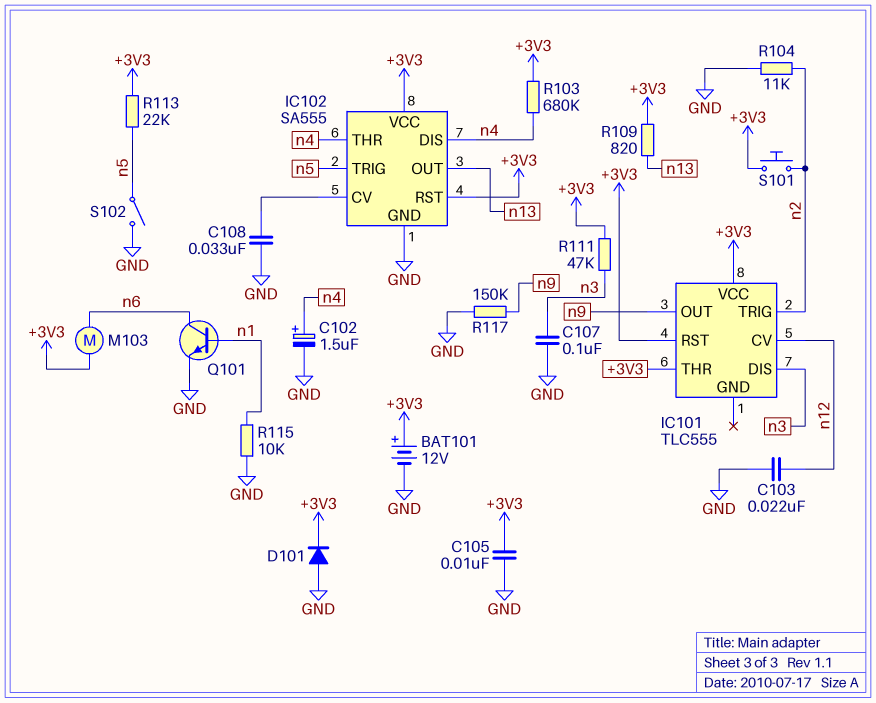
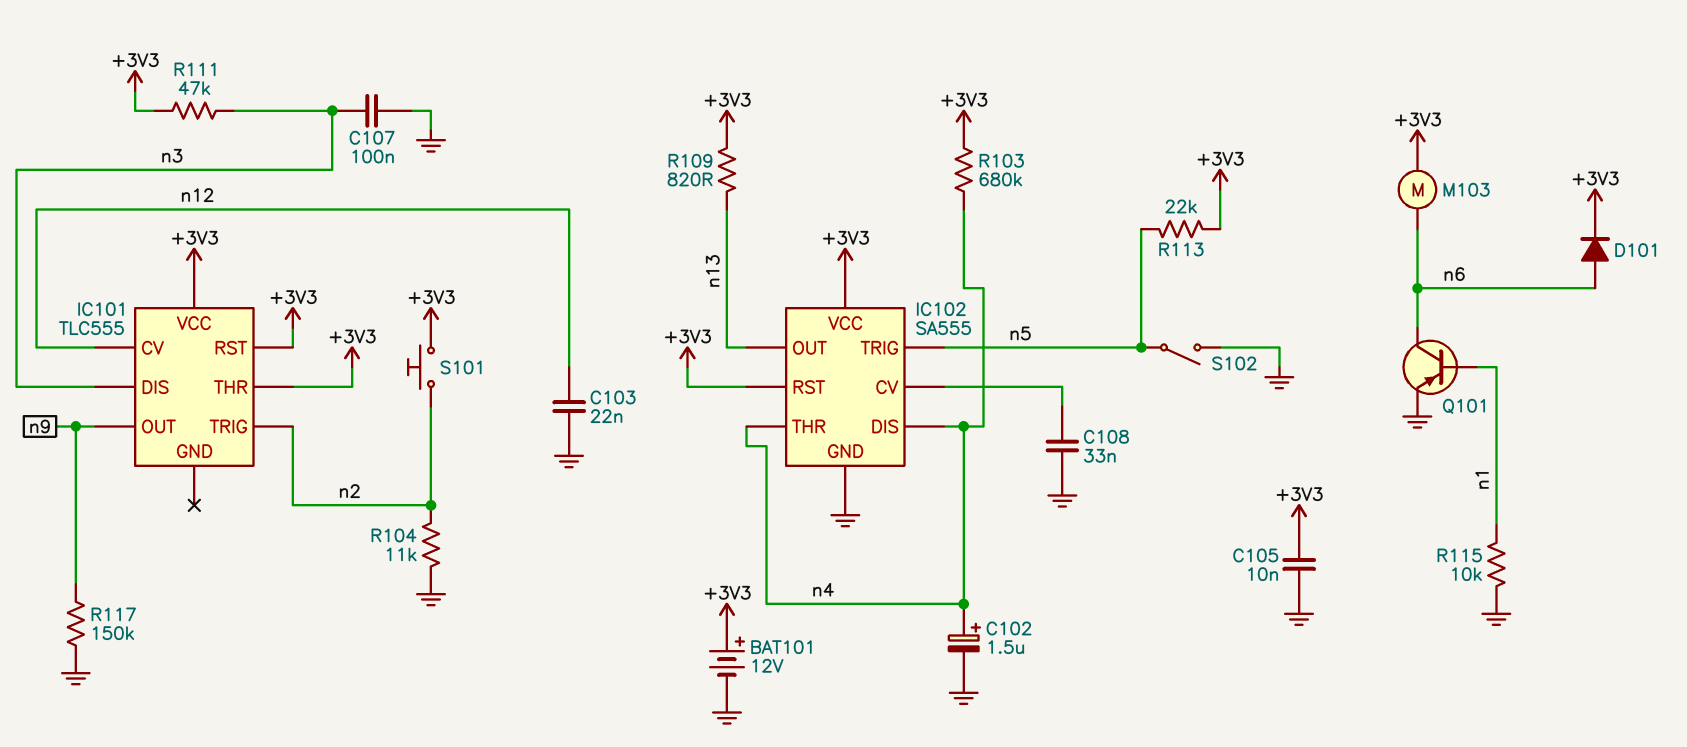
D101: diode (A GND, K +3V3) -> diode (A n6, K +3V3)
Q101: NPN (B n1, C n6, E GND) -> PNP (B n1, C n6, E GND)

